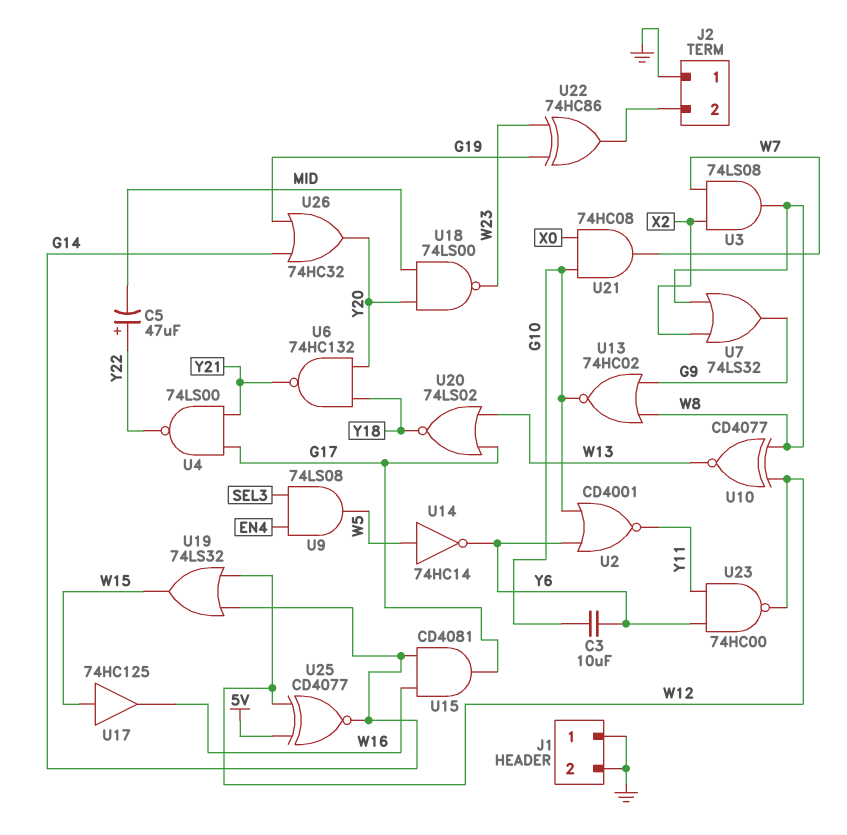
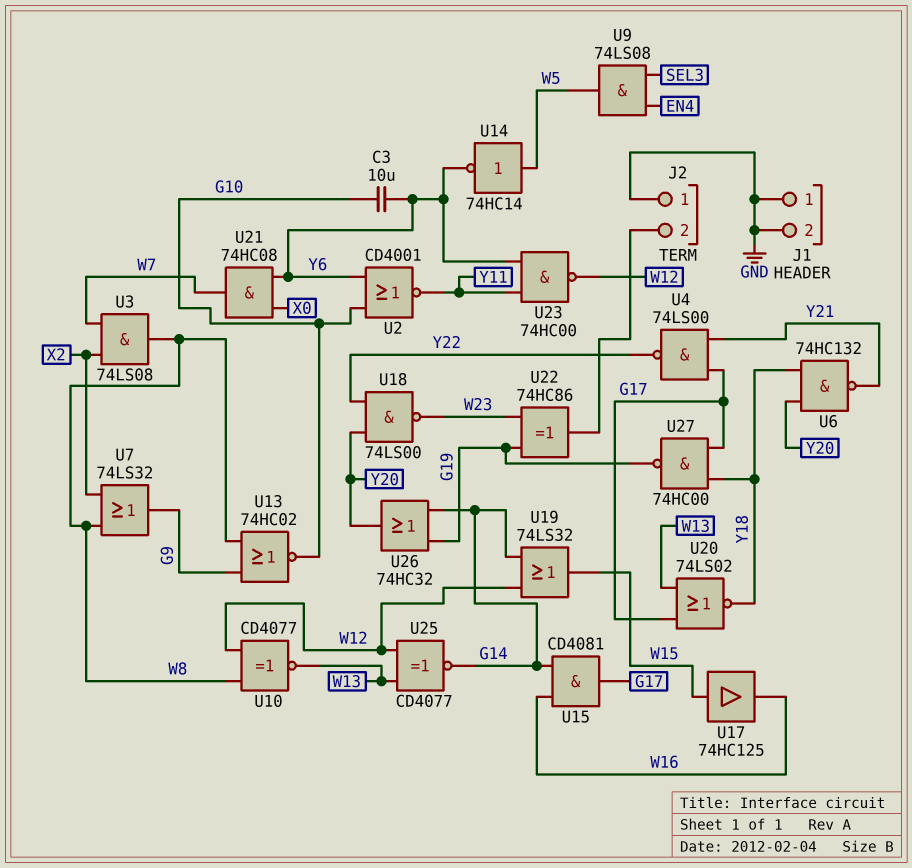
C5: 47uF (plus Y22, minus MID) -> none
U18: NAND 74LS00 (in MID, in Y20, out W23) -> NAND 74LS00 (in Y20, in Y22, out W23)
U21: AND 74HC08 (in G10, in X0, out W7) -> AND 74HC08 (in X0, in Y6, out W7)
U25: XNOR CD4077 (in 5V, in W12, out G14) -> XNOR CD4077 (in W12, in W13, out G14)
U27: none -> NAND 74HC00 (in G17, in Y18, out G19)

